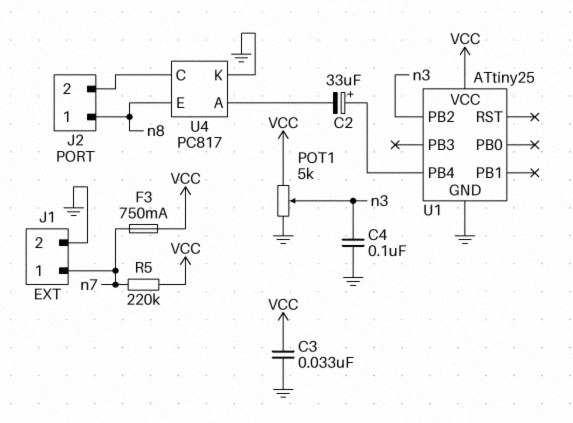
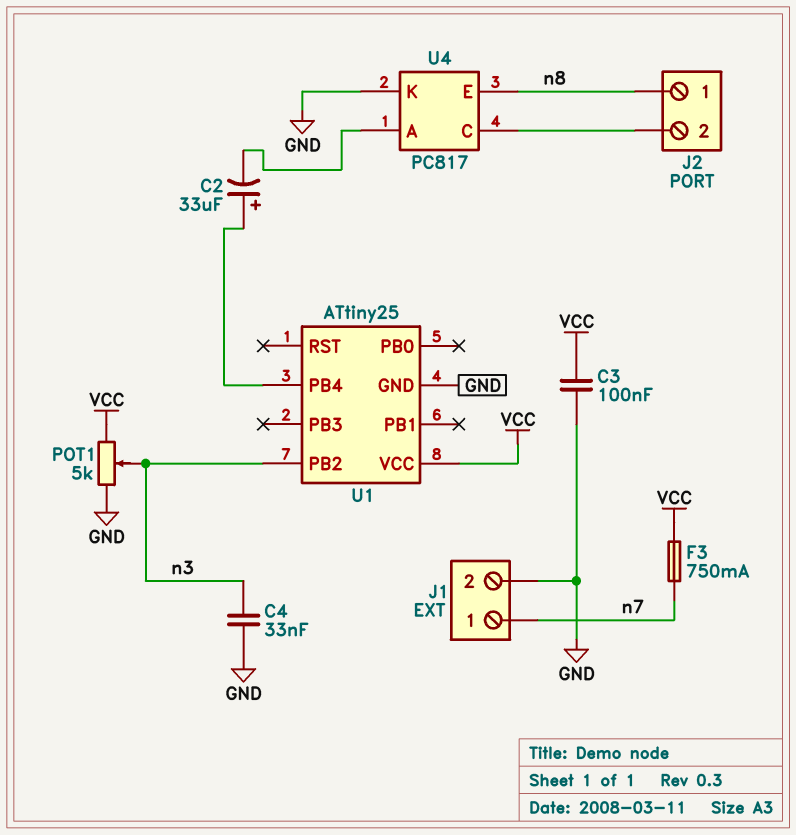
C3: 33nF (GND, VCC) -> 100nF (GND, VCC)
C4: 100nF (GND, n3) -> 33nF (GND, n3)
R5: 220k (VCC, n7) -> none

